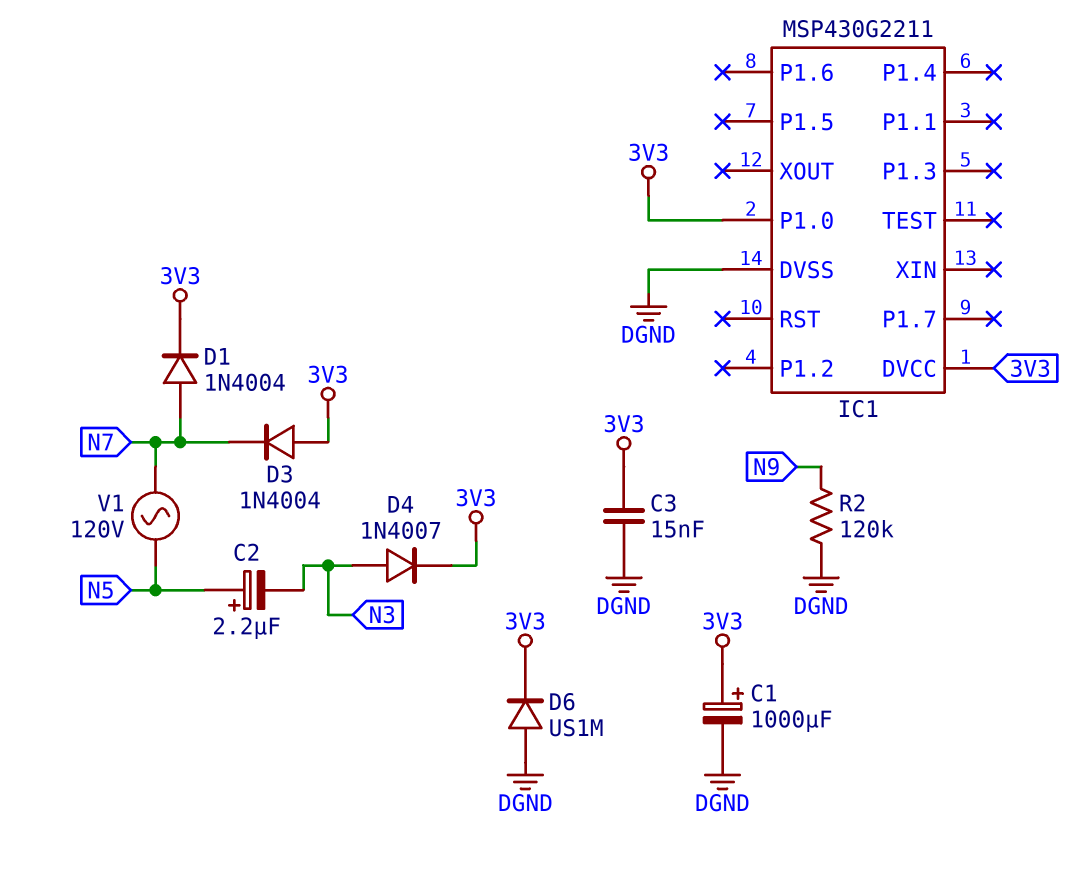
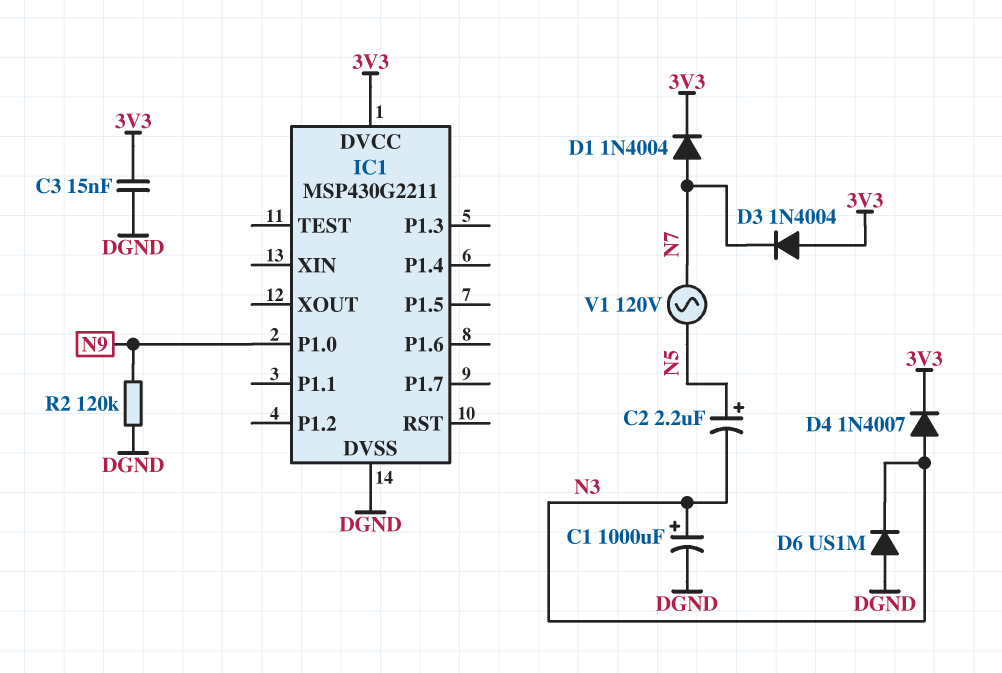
C1: 1000uF (plus 3V3, minus DGND) -> 1000uF (plus N3, minus DGND)
D6: diode US1M (A DGND, K 3V3) -> diode US1M (A DGND, K N3)
IC1 pin P1.0: 3V3 -> N9

